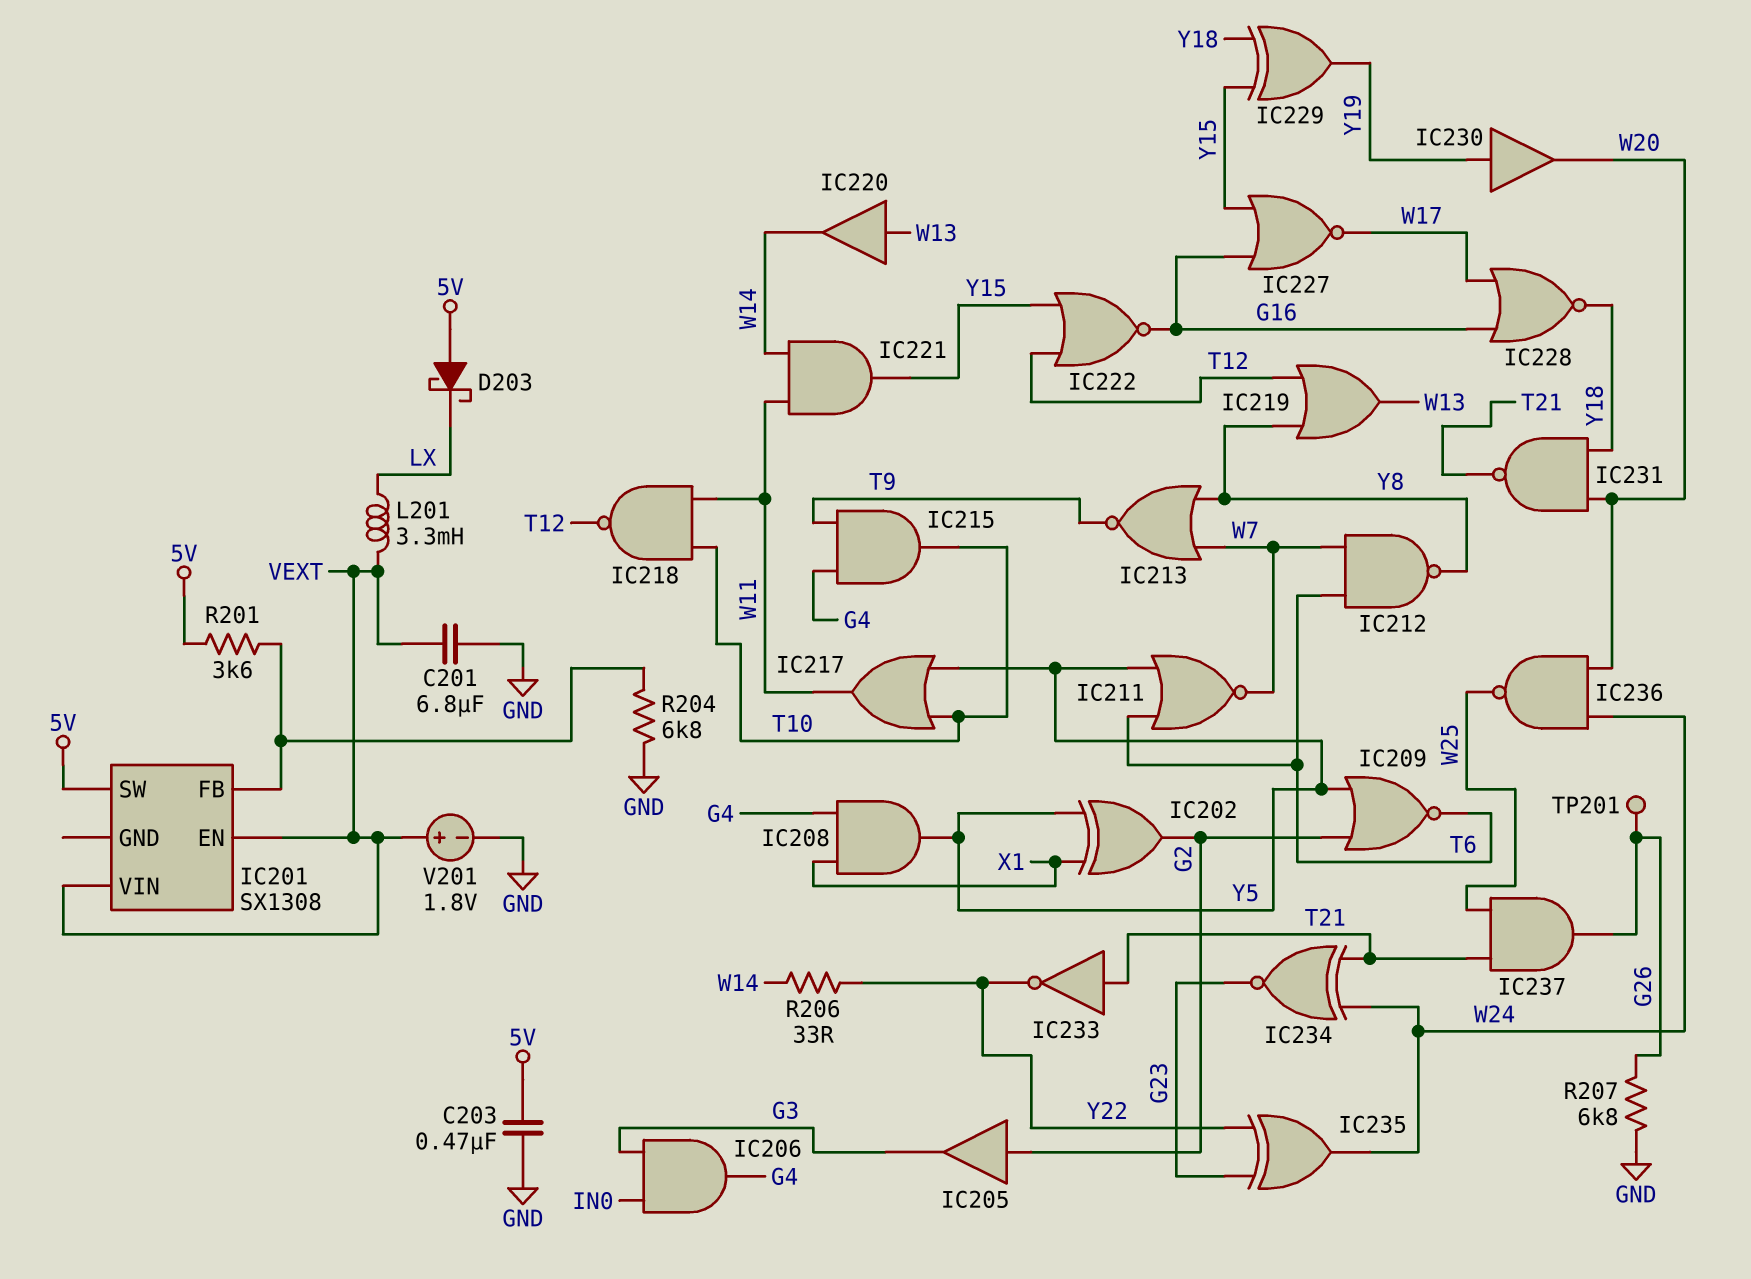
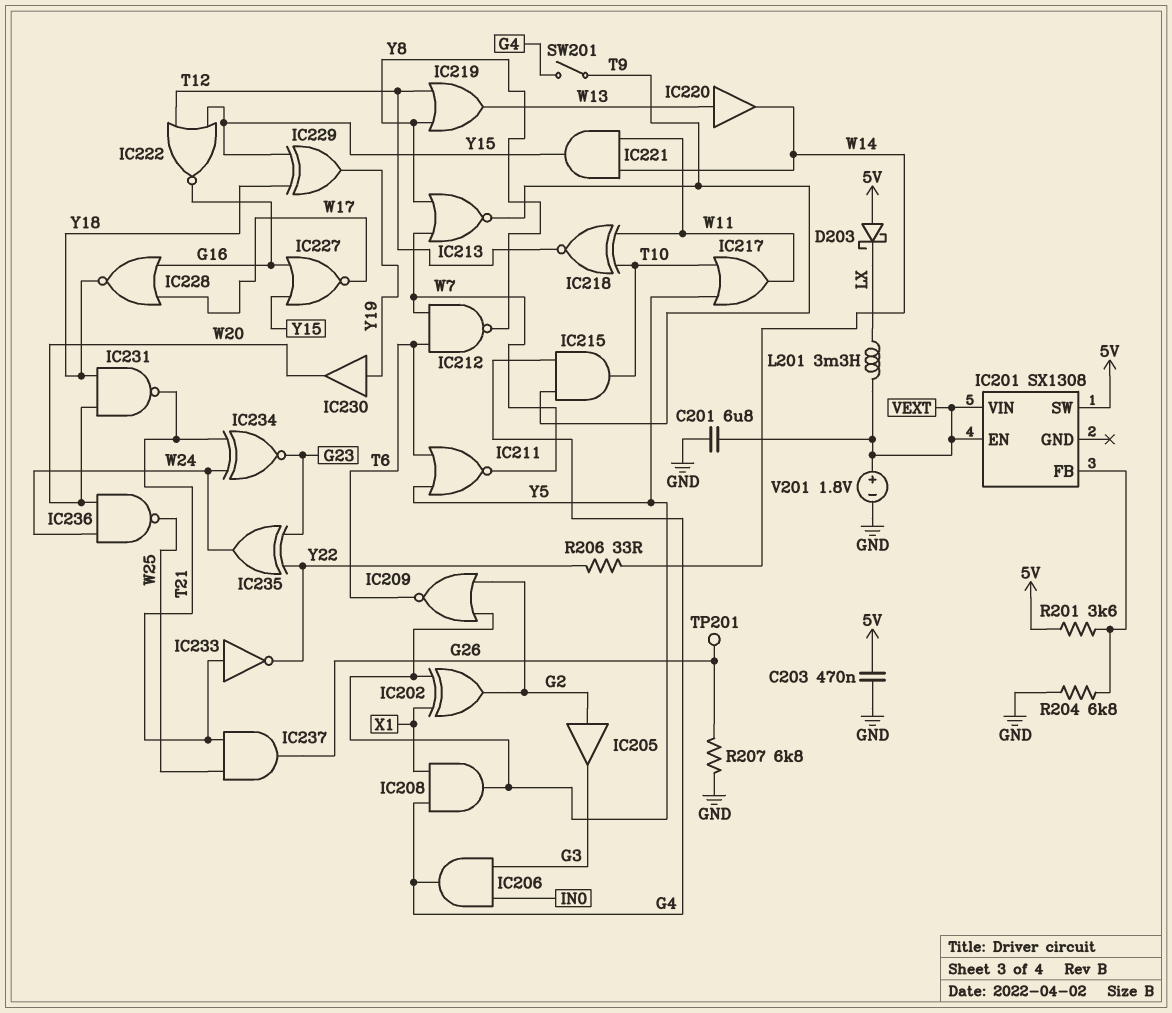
IC218: NAND (in T10, in W11, out T12) -> XNOR (in T10, in W11, out T12)
SW201: none -> switch (G4, T9)

